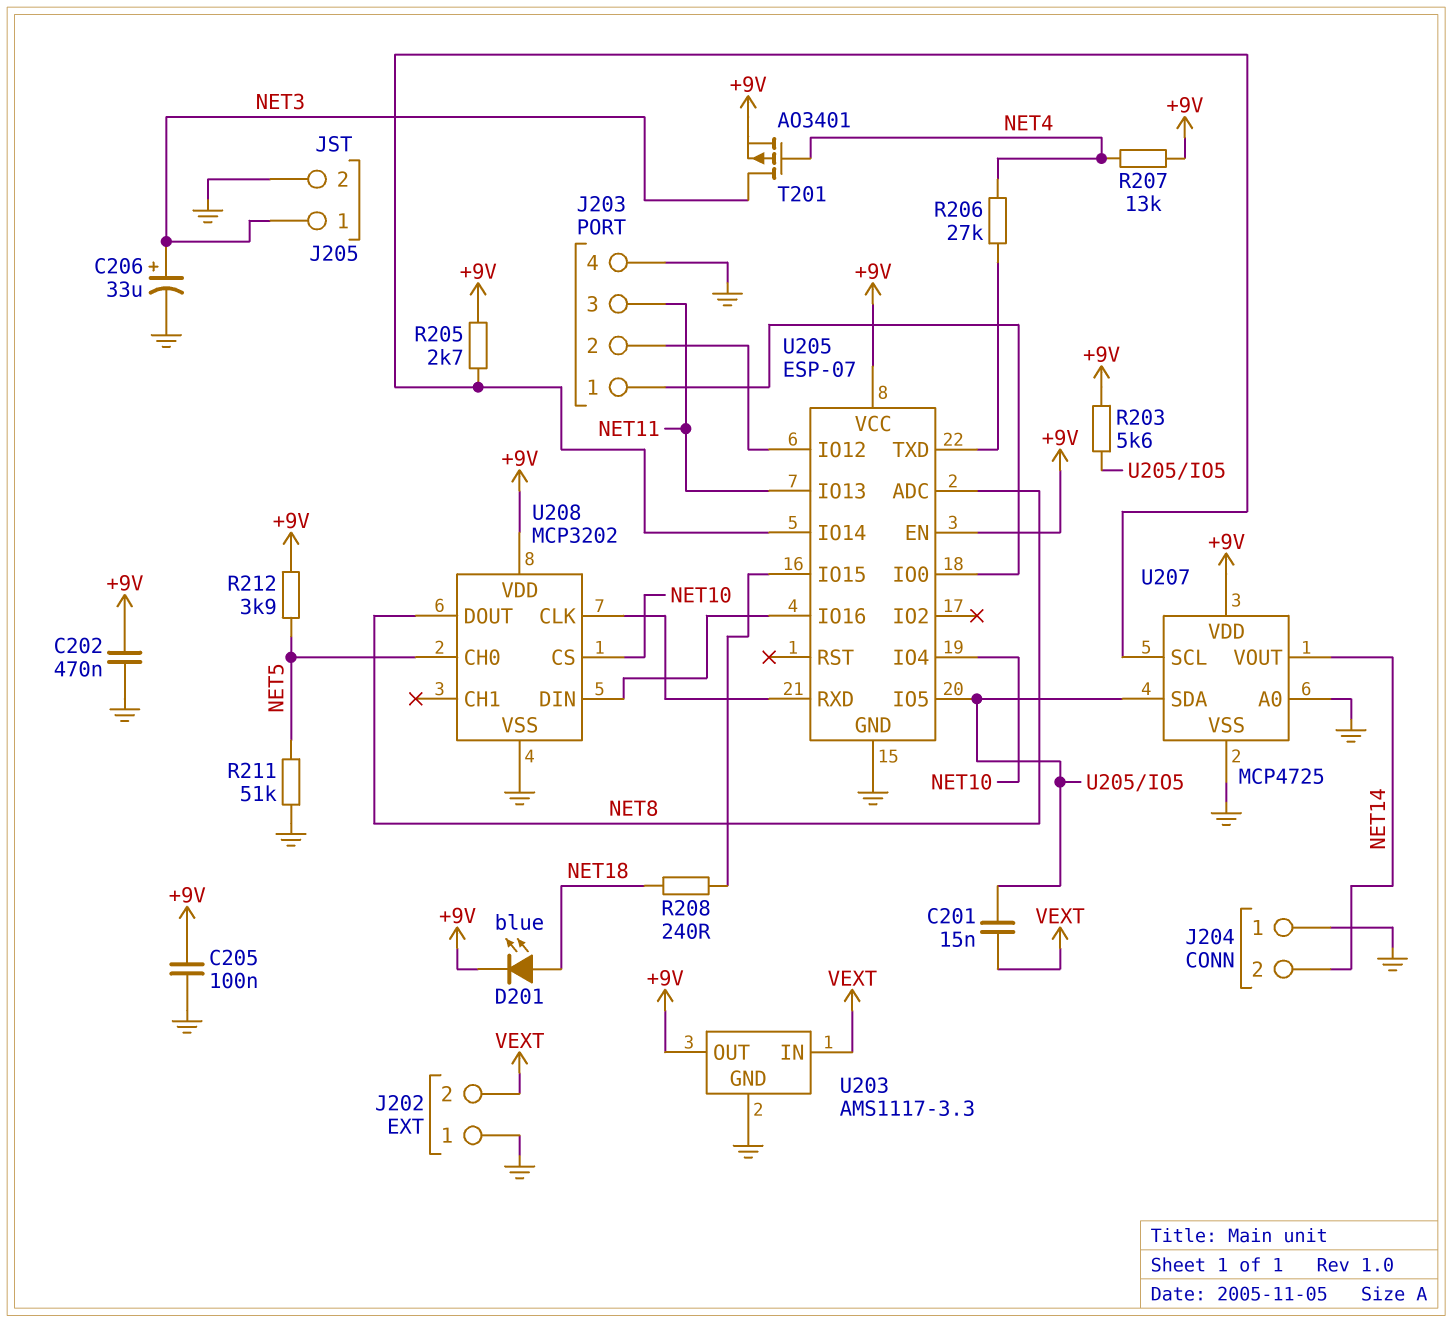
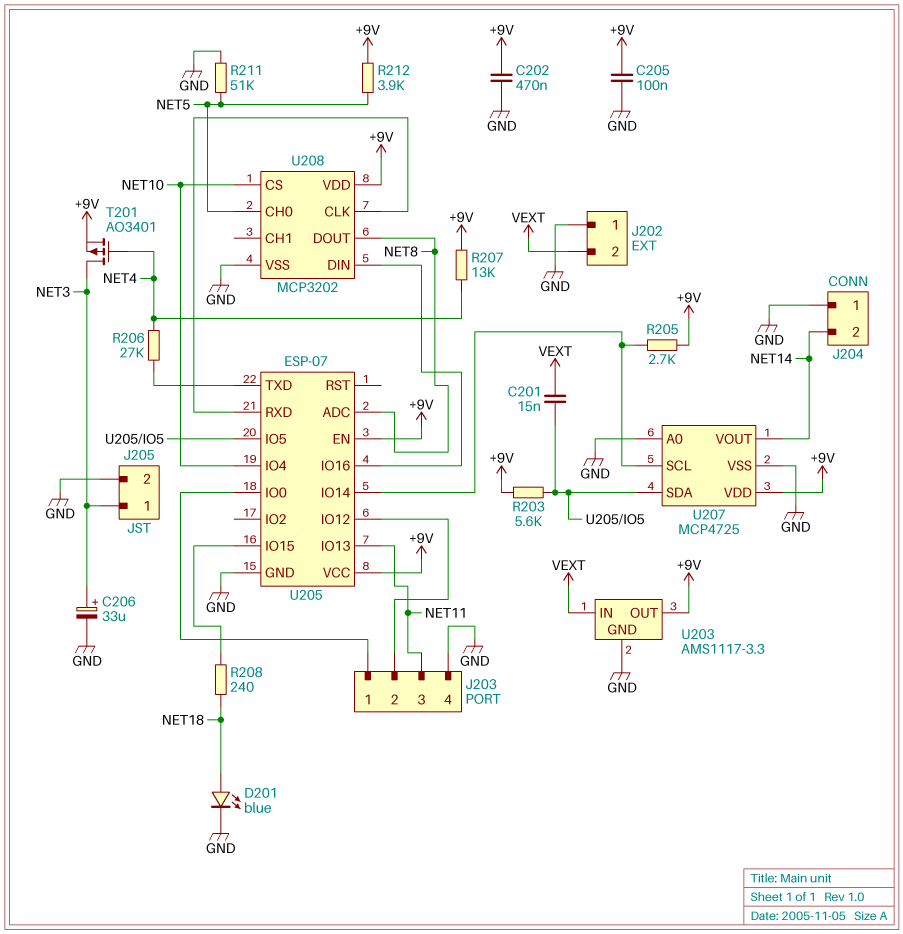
D201: LED blue (A NET18, K +9V) -> LED blue (A NET18, K GND)

